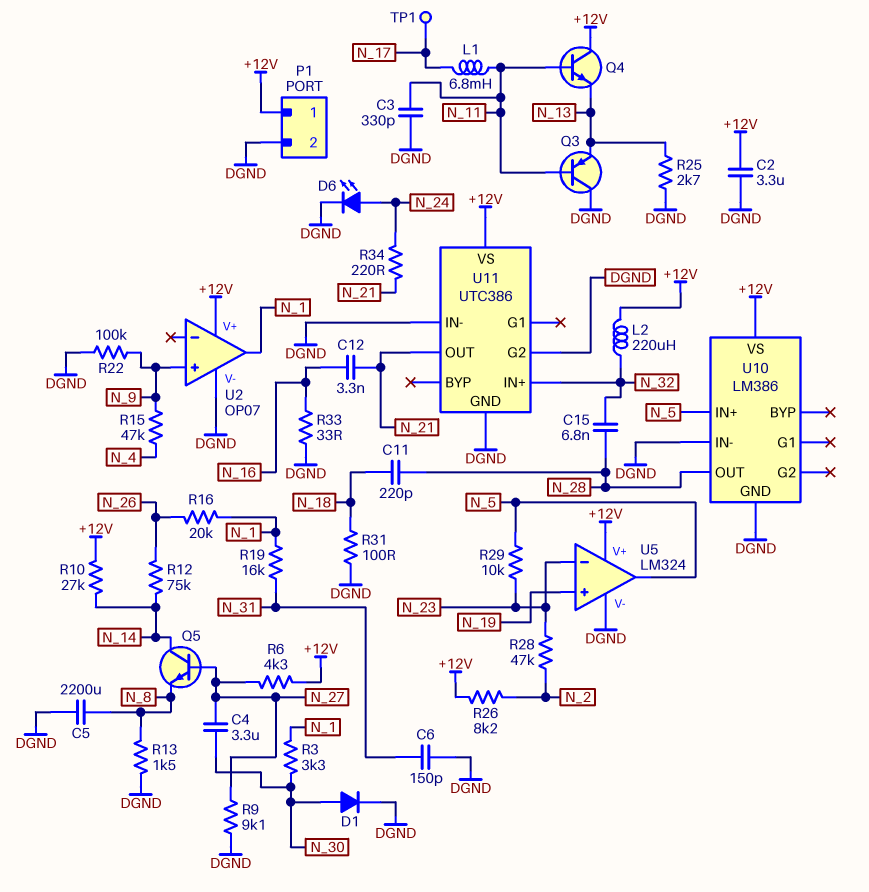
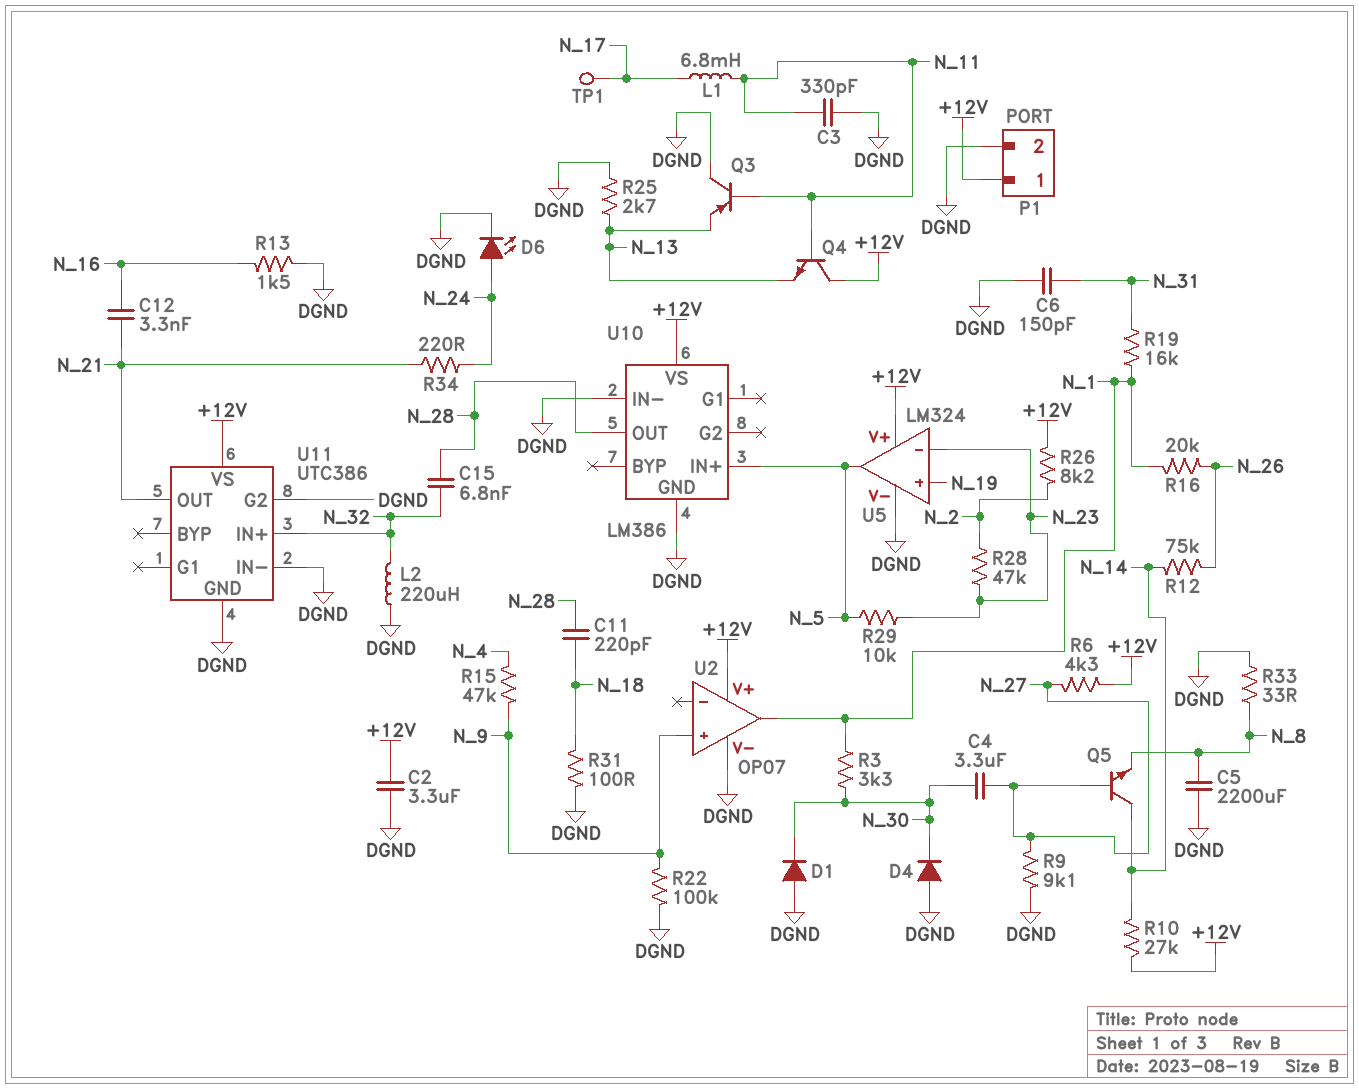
D1: diode (A N_30, K DGND) -> diode (A DGND, K N_30)
D4: none -> diode (A DGND, K N_30)
L2: 220uH (+12V, N_32) -> 220uH (DGND, N_32)
R13: 1.5k (DGND, N_8) -> 1.5k (DGND, N_16)
R33: 33 (DGND, N_16) -> 33 (DGND, N_8)

